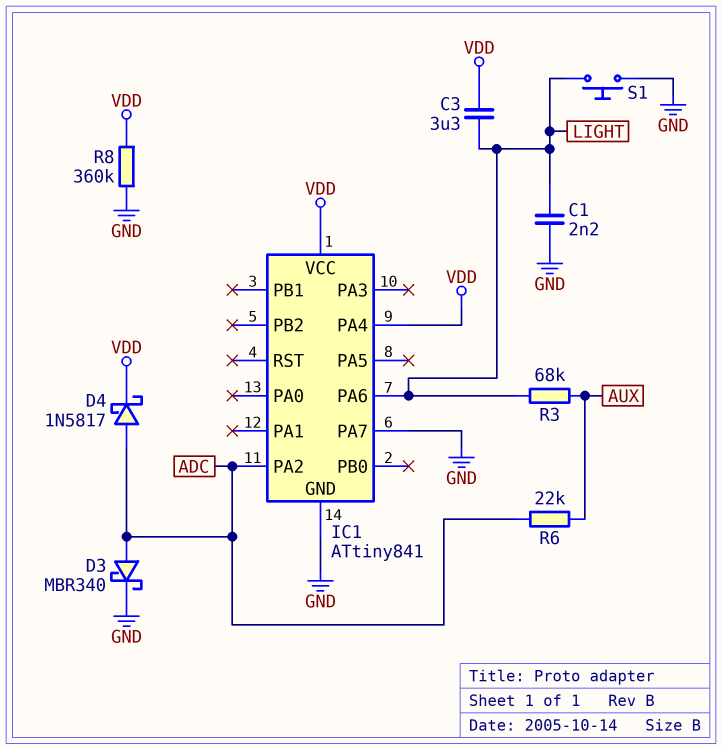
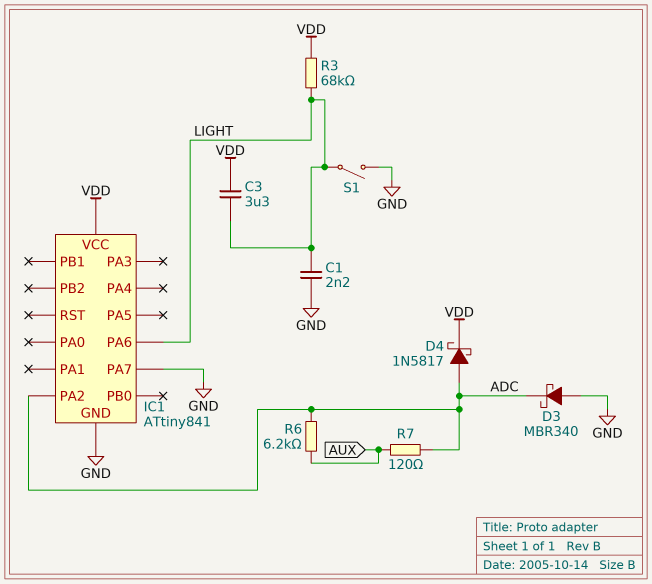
D3: schottky MBR340 (A ADC, K GND) -> schottky MBR340 (A GND, K ADC)
IC1 pin PA4: VDD -> none
R3: 68k (AUX, LIGHT) -> 68k (LIGHT, VDD)
R6: 22k (ADC, AUX) -> 6.2k (ADC, AUX)
R7: none -> 120 (ADC, AUX)
R8: 360k (GND, VDD) -> none
S1: button (GND, LIGHT) -> switch (GND, LIGHT)

